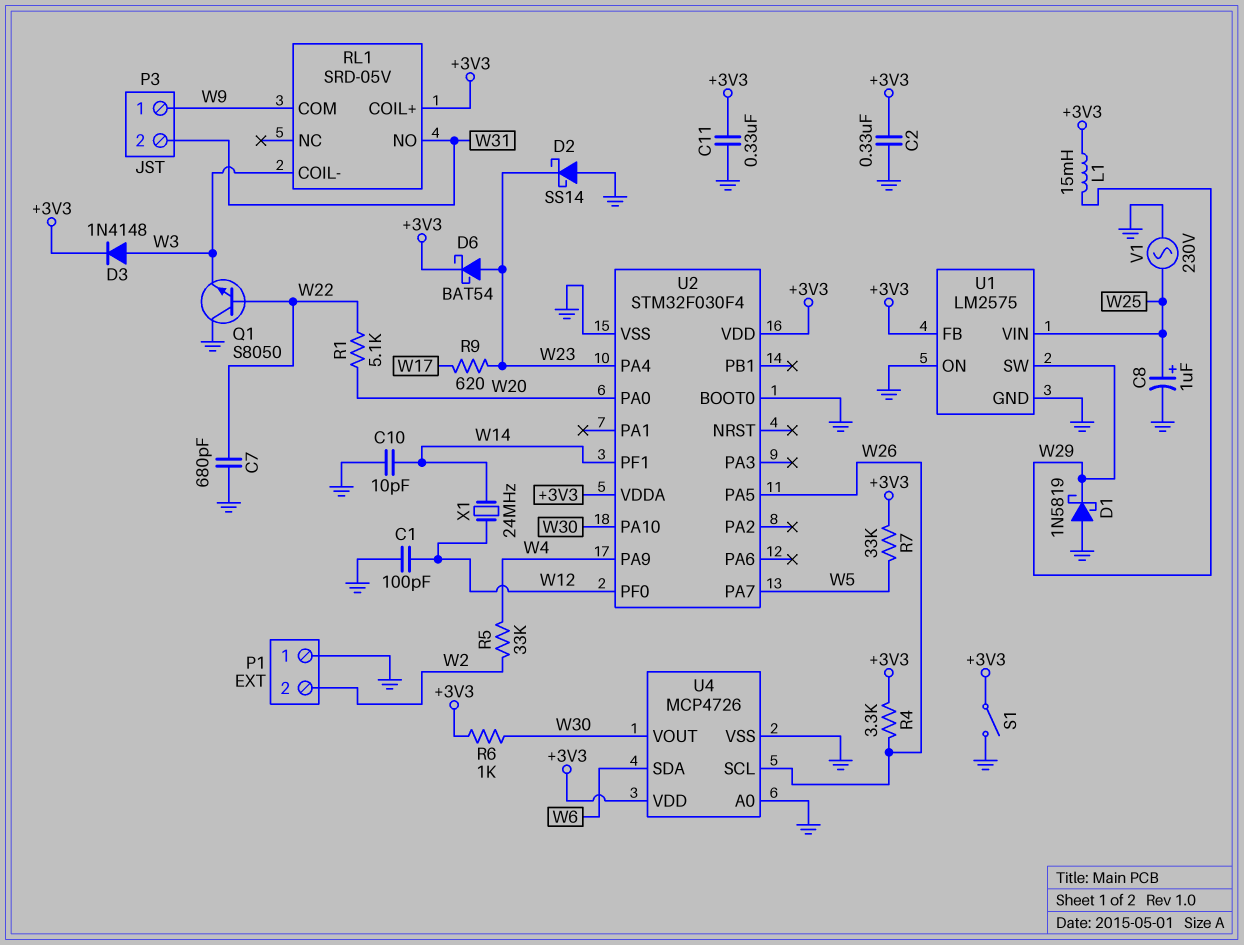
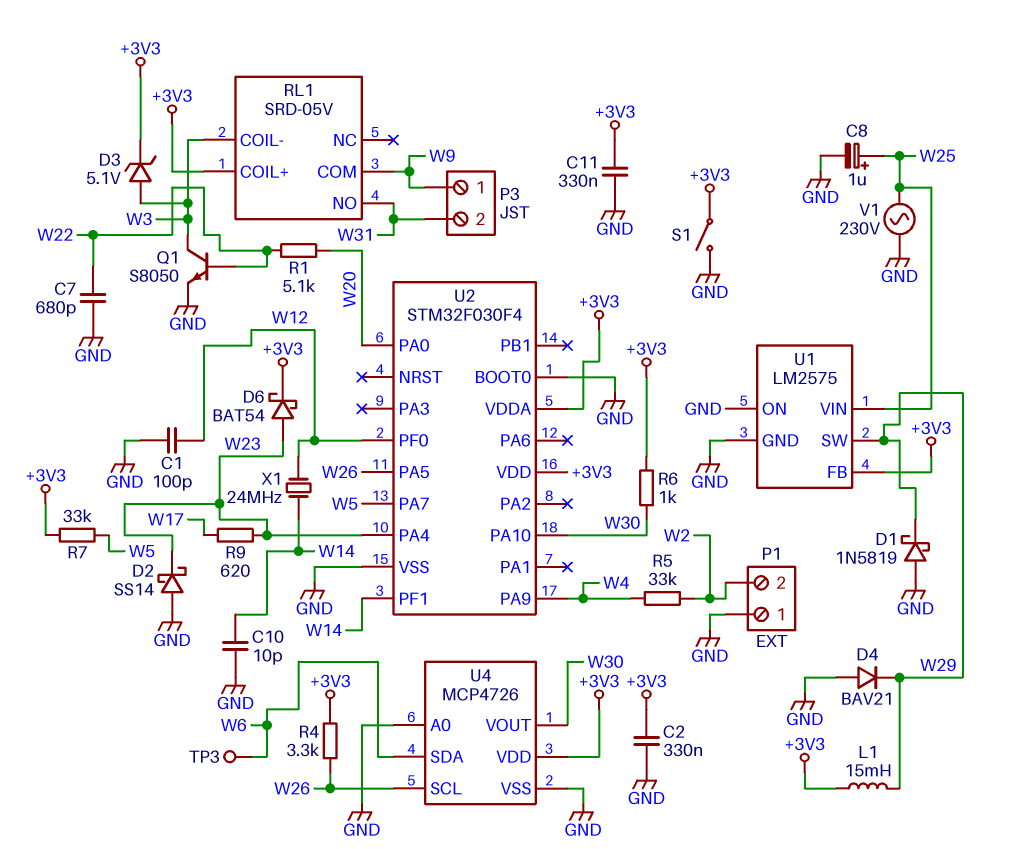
D3: diode 1N4148 (A W3, K +3V3) -> zener 5.1V (A W3, K +3V3)
D4: none -> diode BAV21 (A GND, K W29)
Q1: NPN S8050 (B W22, C GND, E W3) -> NPN S8050 (B W22, C W3, E GND)
TP3: none -> test point (W6)

